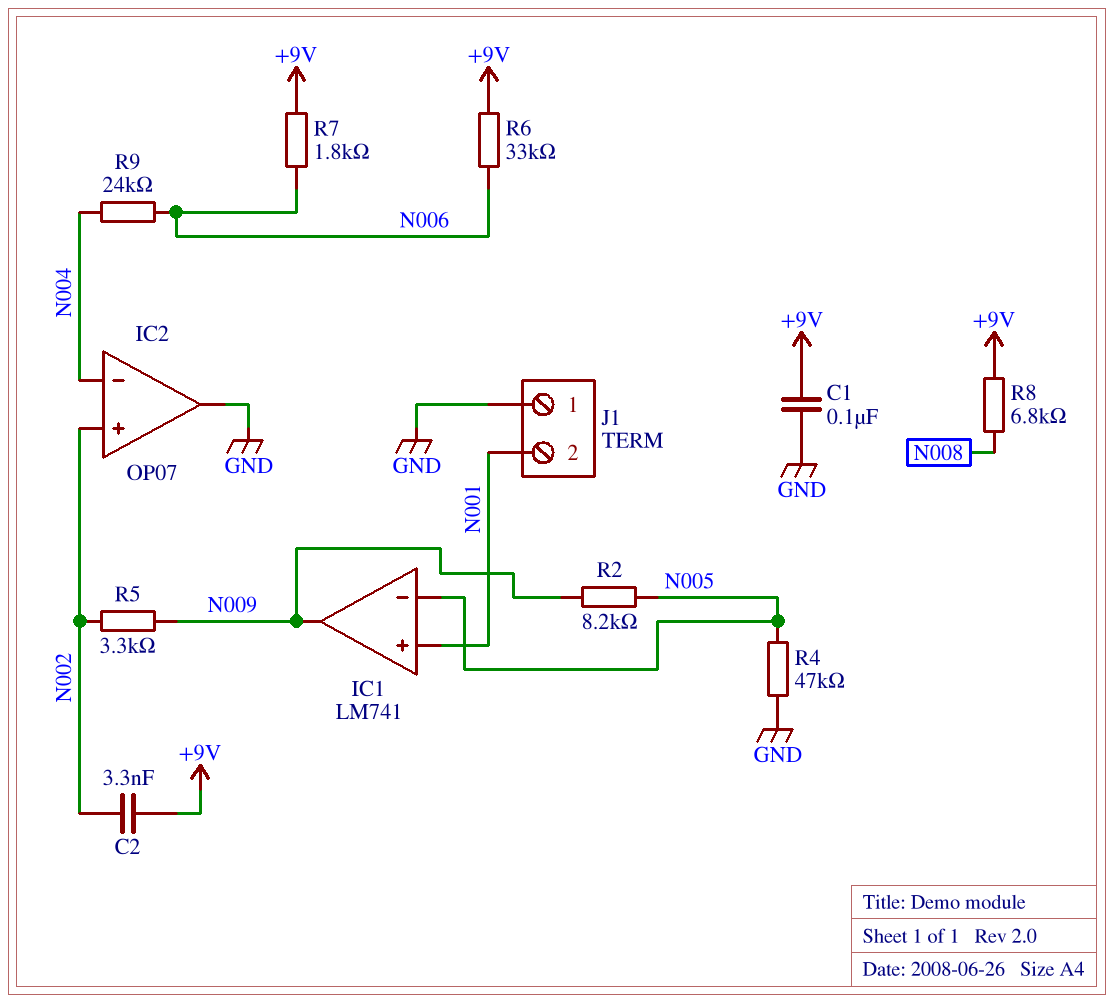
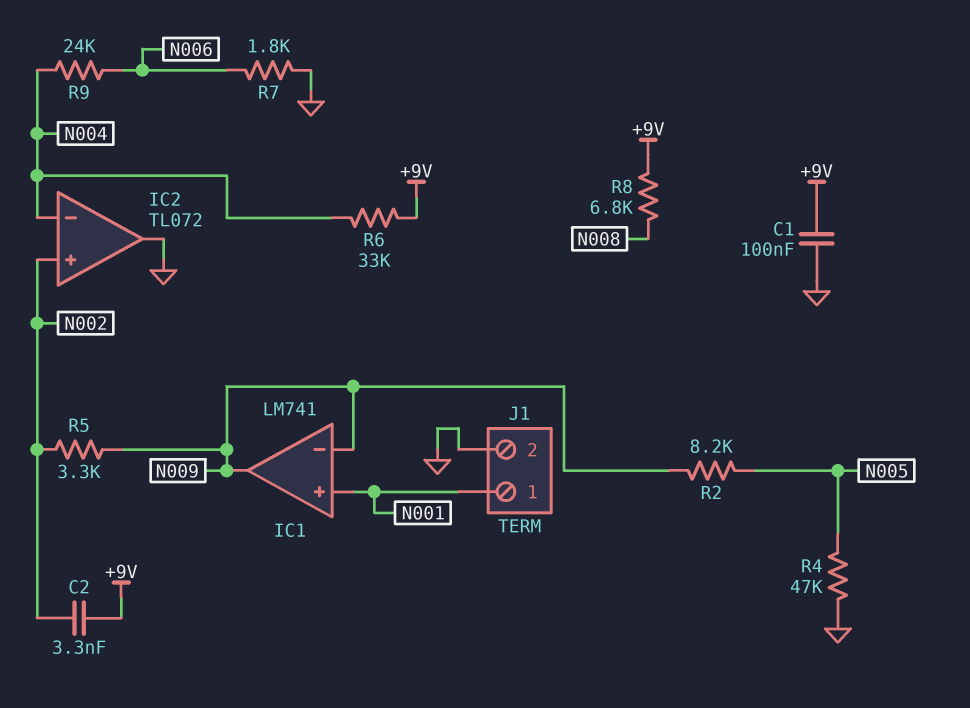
IC1 pin in-: N005 -> N009
IC2: OP07 -> TL072
J1 pin 1: GND -> N001
J1 pin 2: N001 -> GND
R6: 33k (+9V, N006) -> 33k (+9V, N004)
R7: 1.8k (+9V, N006) -> 1.8k (GND, N006)

